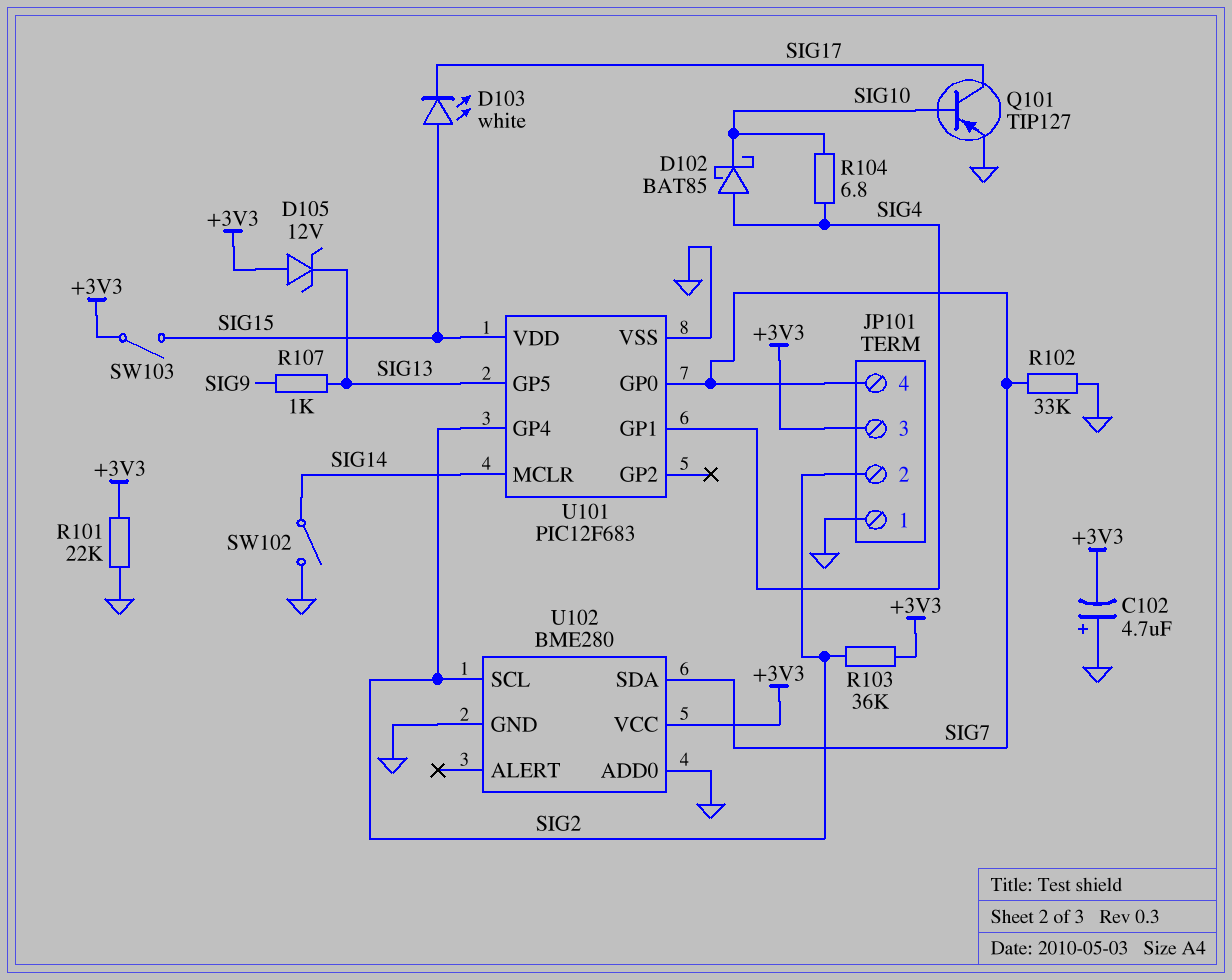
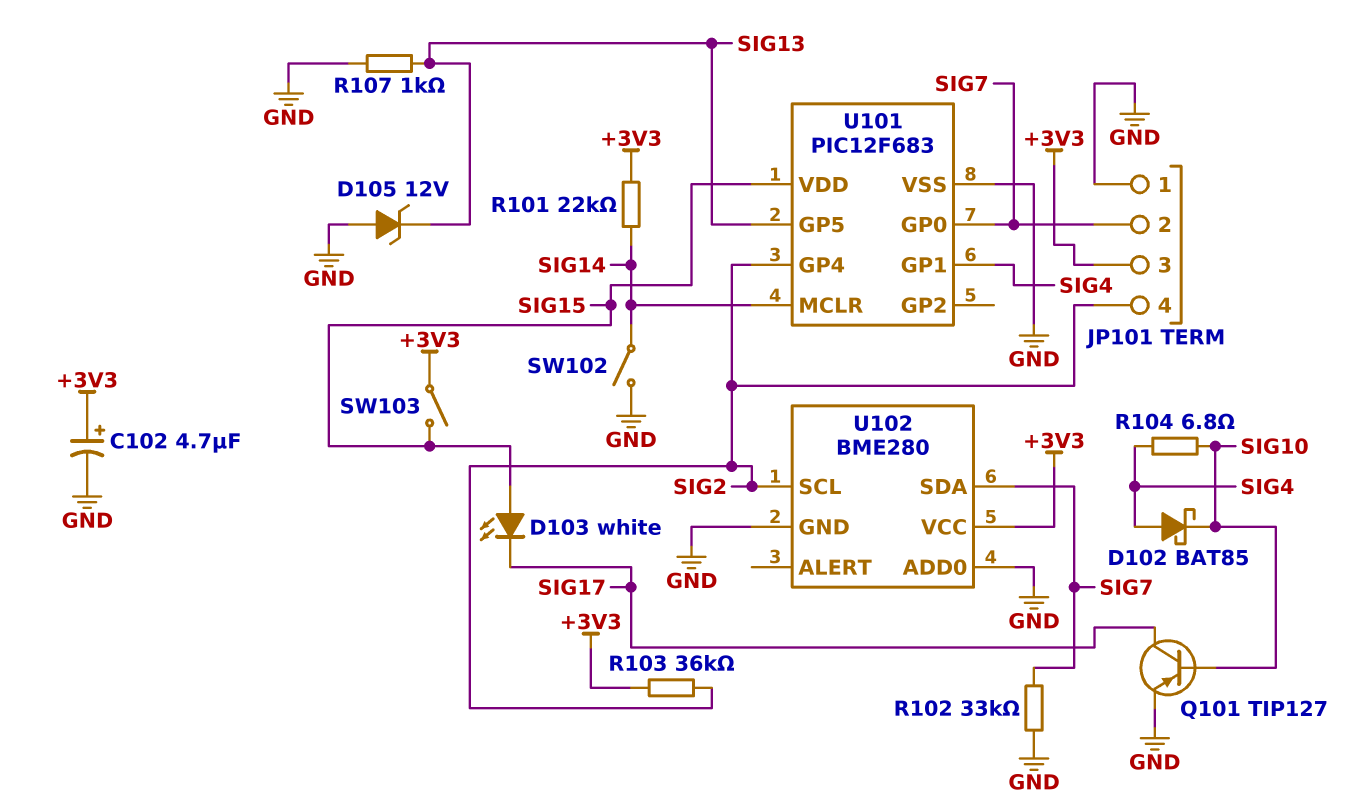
C102: 4.7uF (plus GND, minus +3V3) -> 4.7uF (plus +3V3, minus GND)
D105: zener 12V (A +3V3, K SIG13) -> zener 12V (A GND, K SIG13)
JP101 pin 2: SIG2 -> SIG7
JP101 pin 4: SIG7 -> SIG2
R101: 22k (+3V3, GND) -> 22k (+3V3, SIG14)
R107: 1k (SIG9, SIG13) -> 1k (GND, SIG13)

